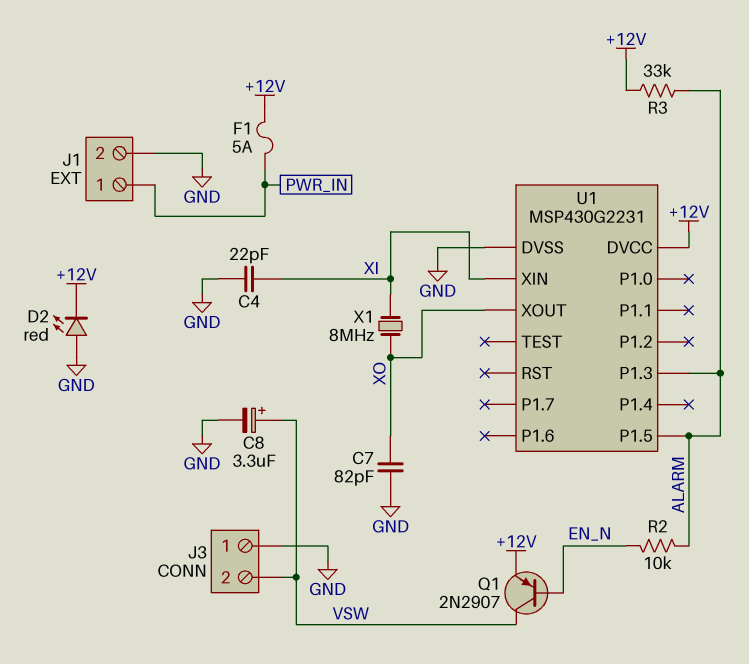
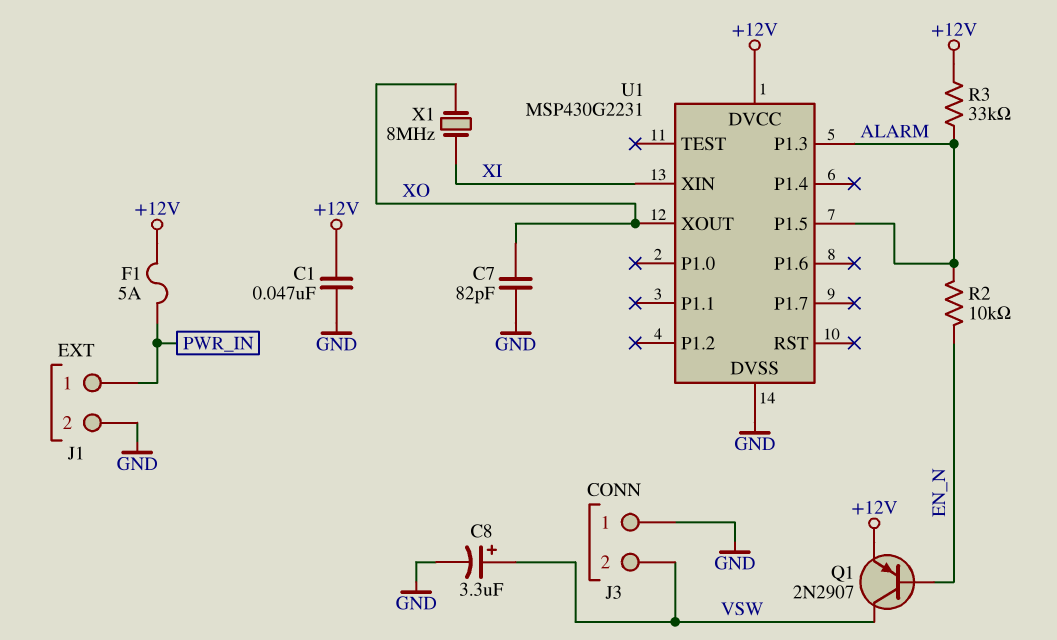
C1: none -> 47nF (+12V, GND)
C4: 22pF (GND, XI) -> none
D2: LED red (A GND, K +12V) -> none

